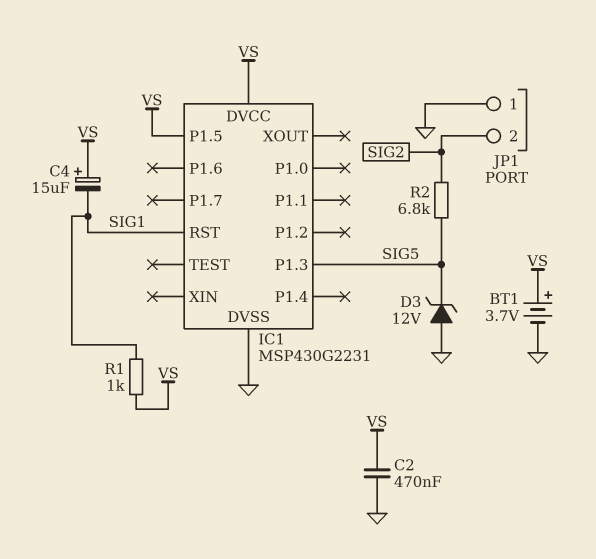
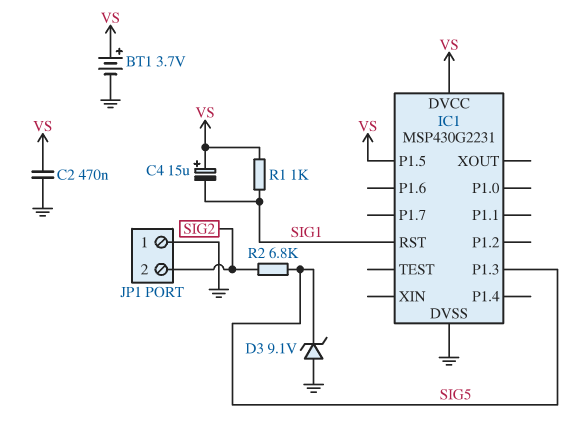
D3: zener 12V (A GND, K SIG5) -> zener 9.1V (A GND, K SIG5)

